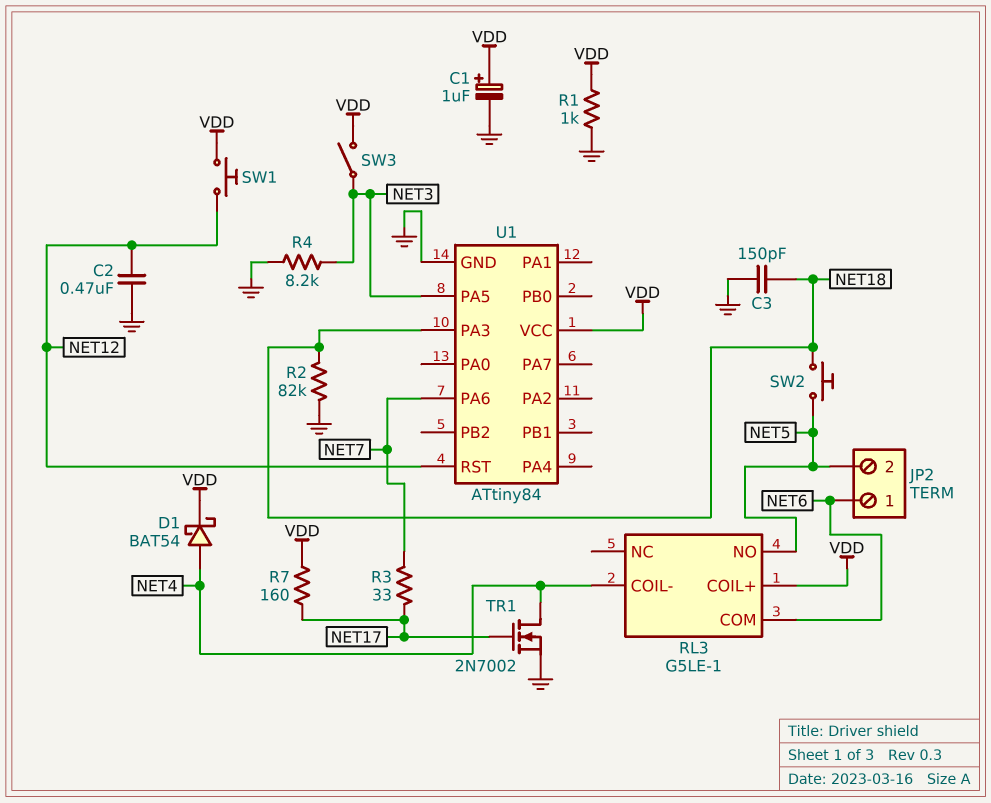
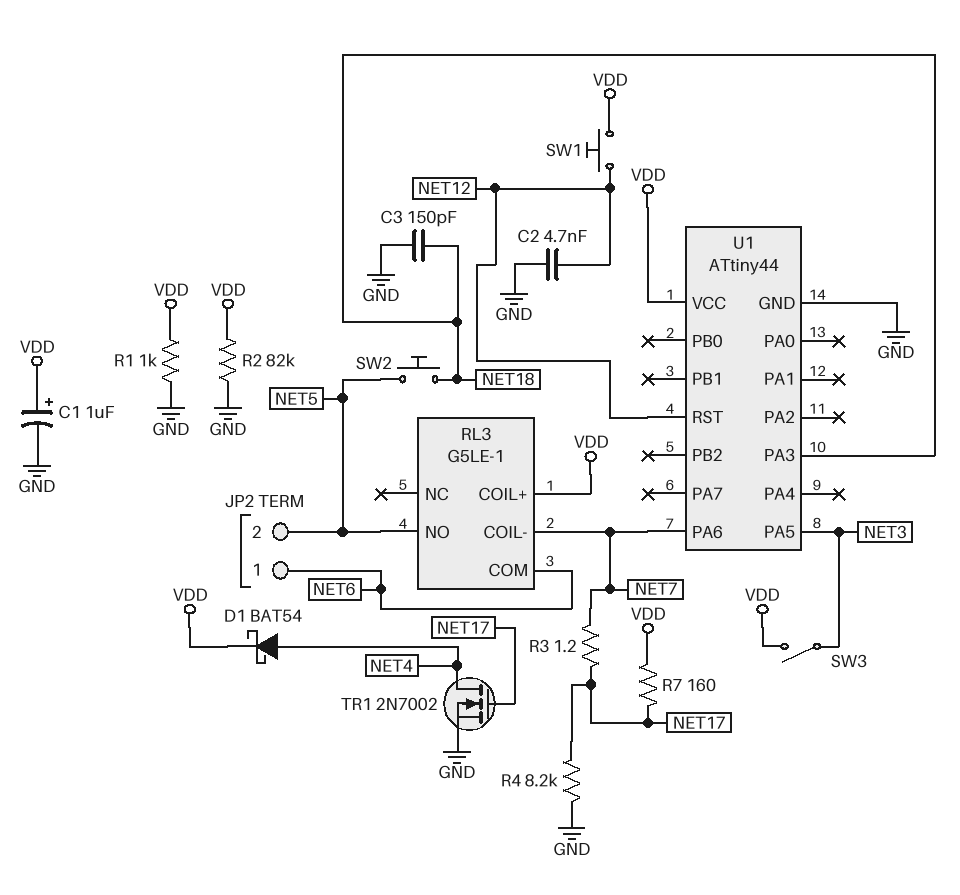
C2: 470nF (GND, NET12) -> 4.7nF (GND, NET12)
R2: 82k (GND, NET18) -> 82k (GND, VDD)
R3: 33 (NET7, NET17) -> 1.2 (NET7, NET17)
R4: 8.2k (GND, NET3) -> 8.2k (GND, NET17)
RL3 pin COIL-: NET4 -> NET7
U1: ATtiny84 -> ATtiny44

